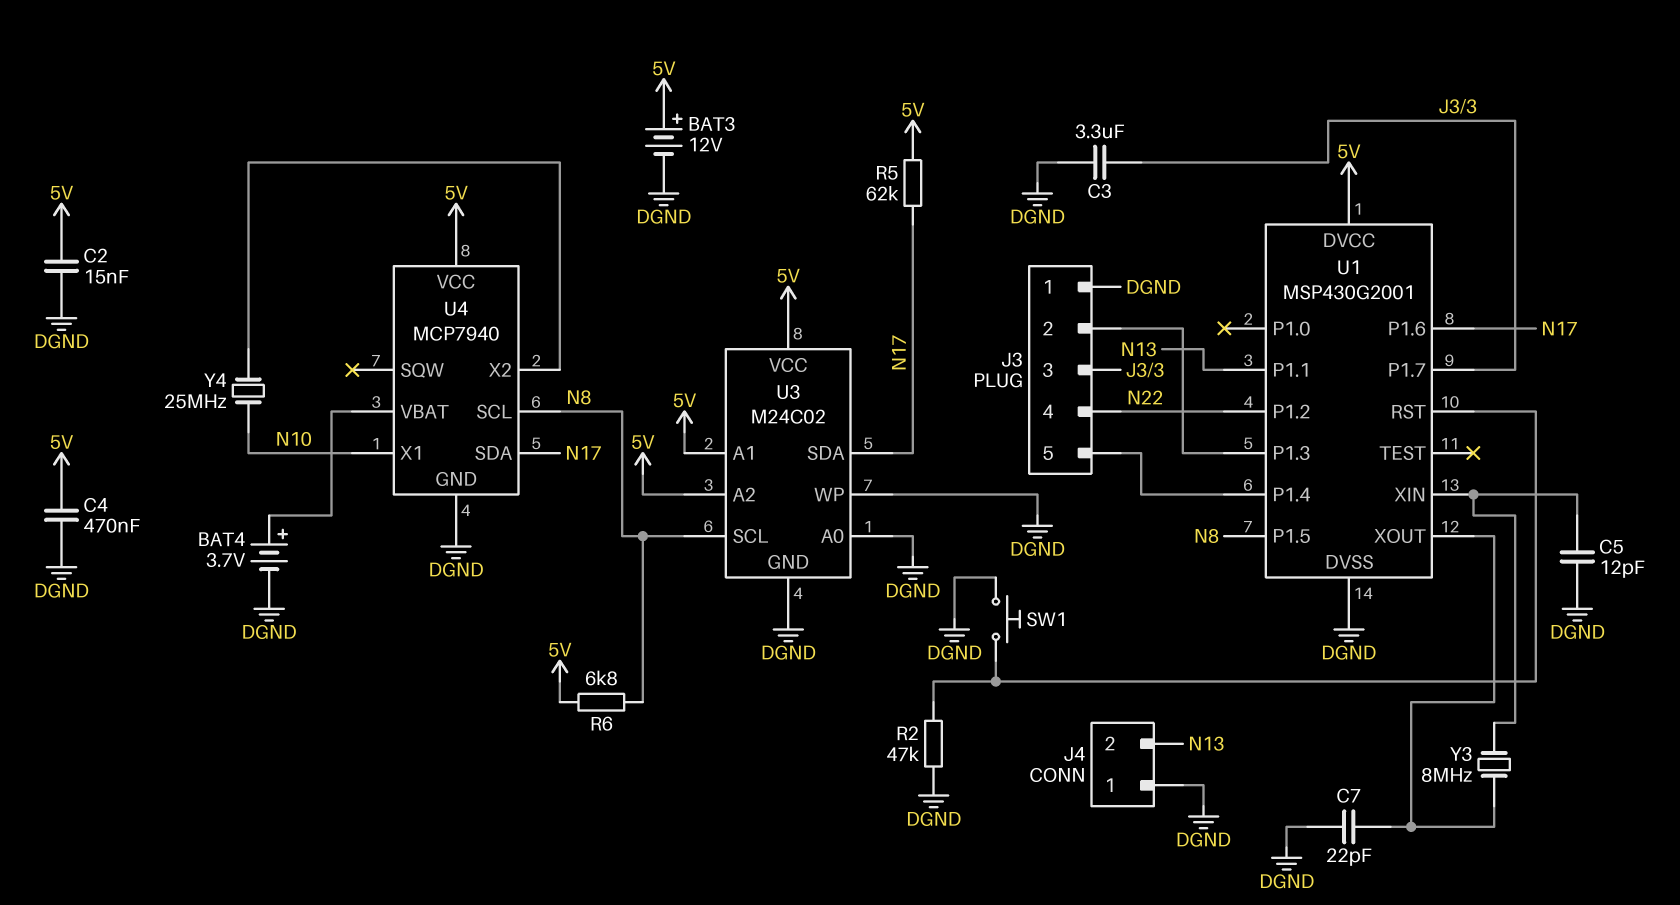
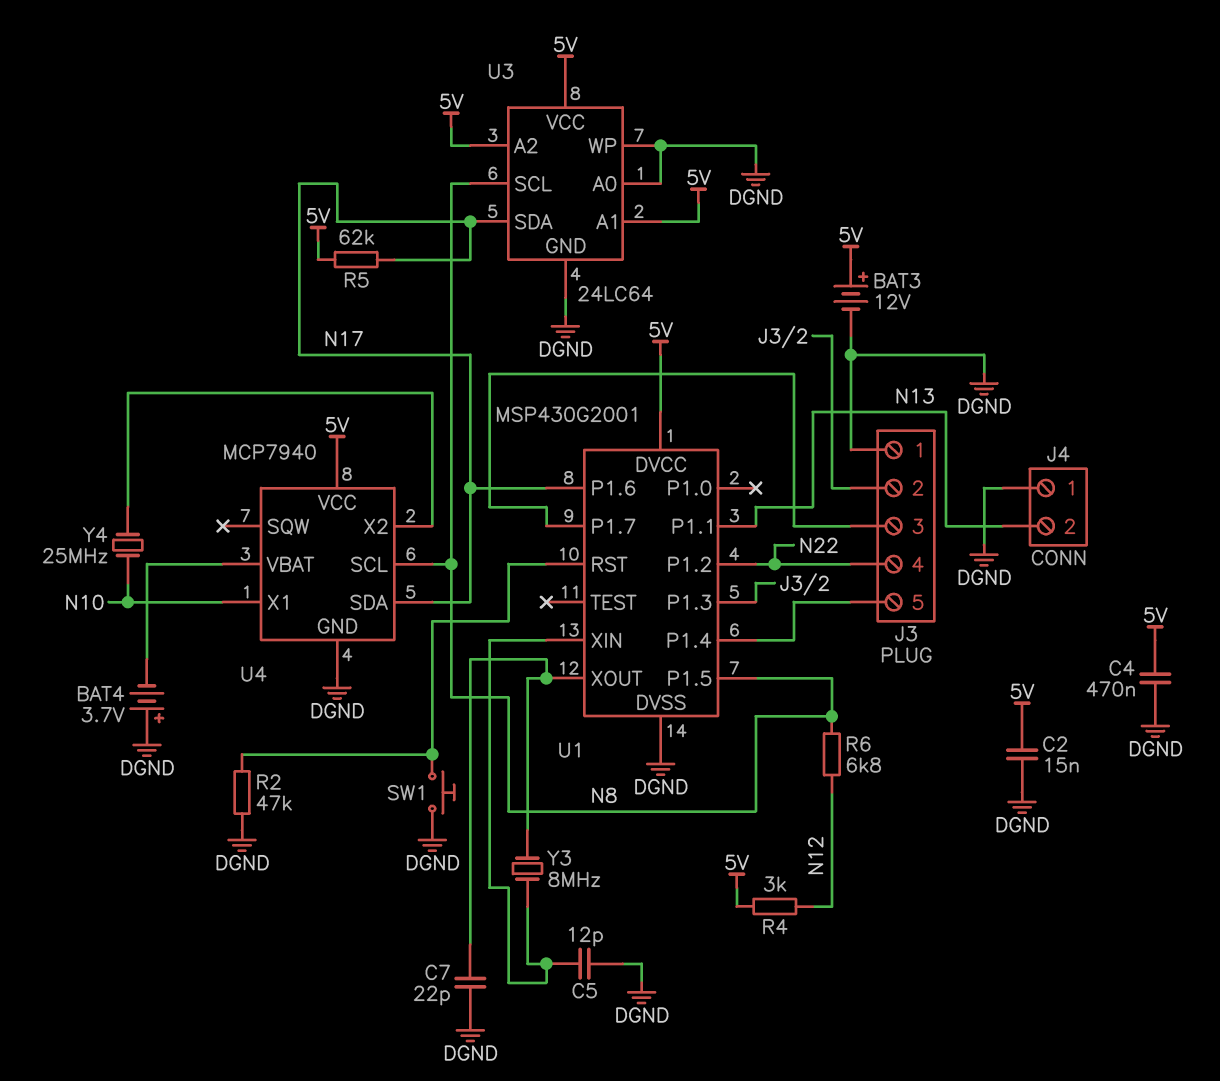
BAT4: 3.7V (plus U4/VBAT, minus DGND) -> 3.7V (plus DGND, minus U4/VBAT)
C3: 3.3uF (DGND, J3/3) -> none
R4: none -> 3k (5V, N12)
R6: 6.8k (5V, N8) -> 6.8k (N8, N12)
U3: M24C02 -> 24LC64

